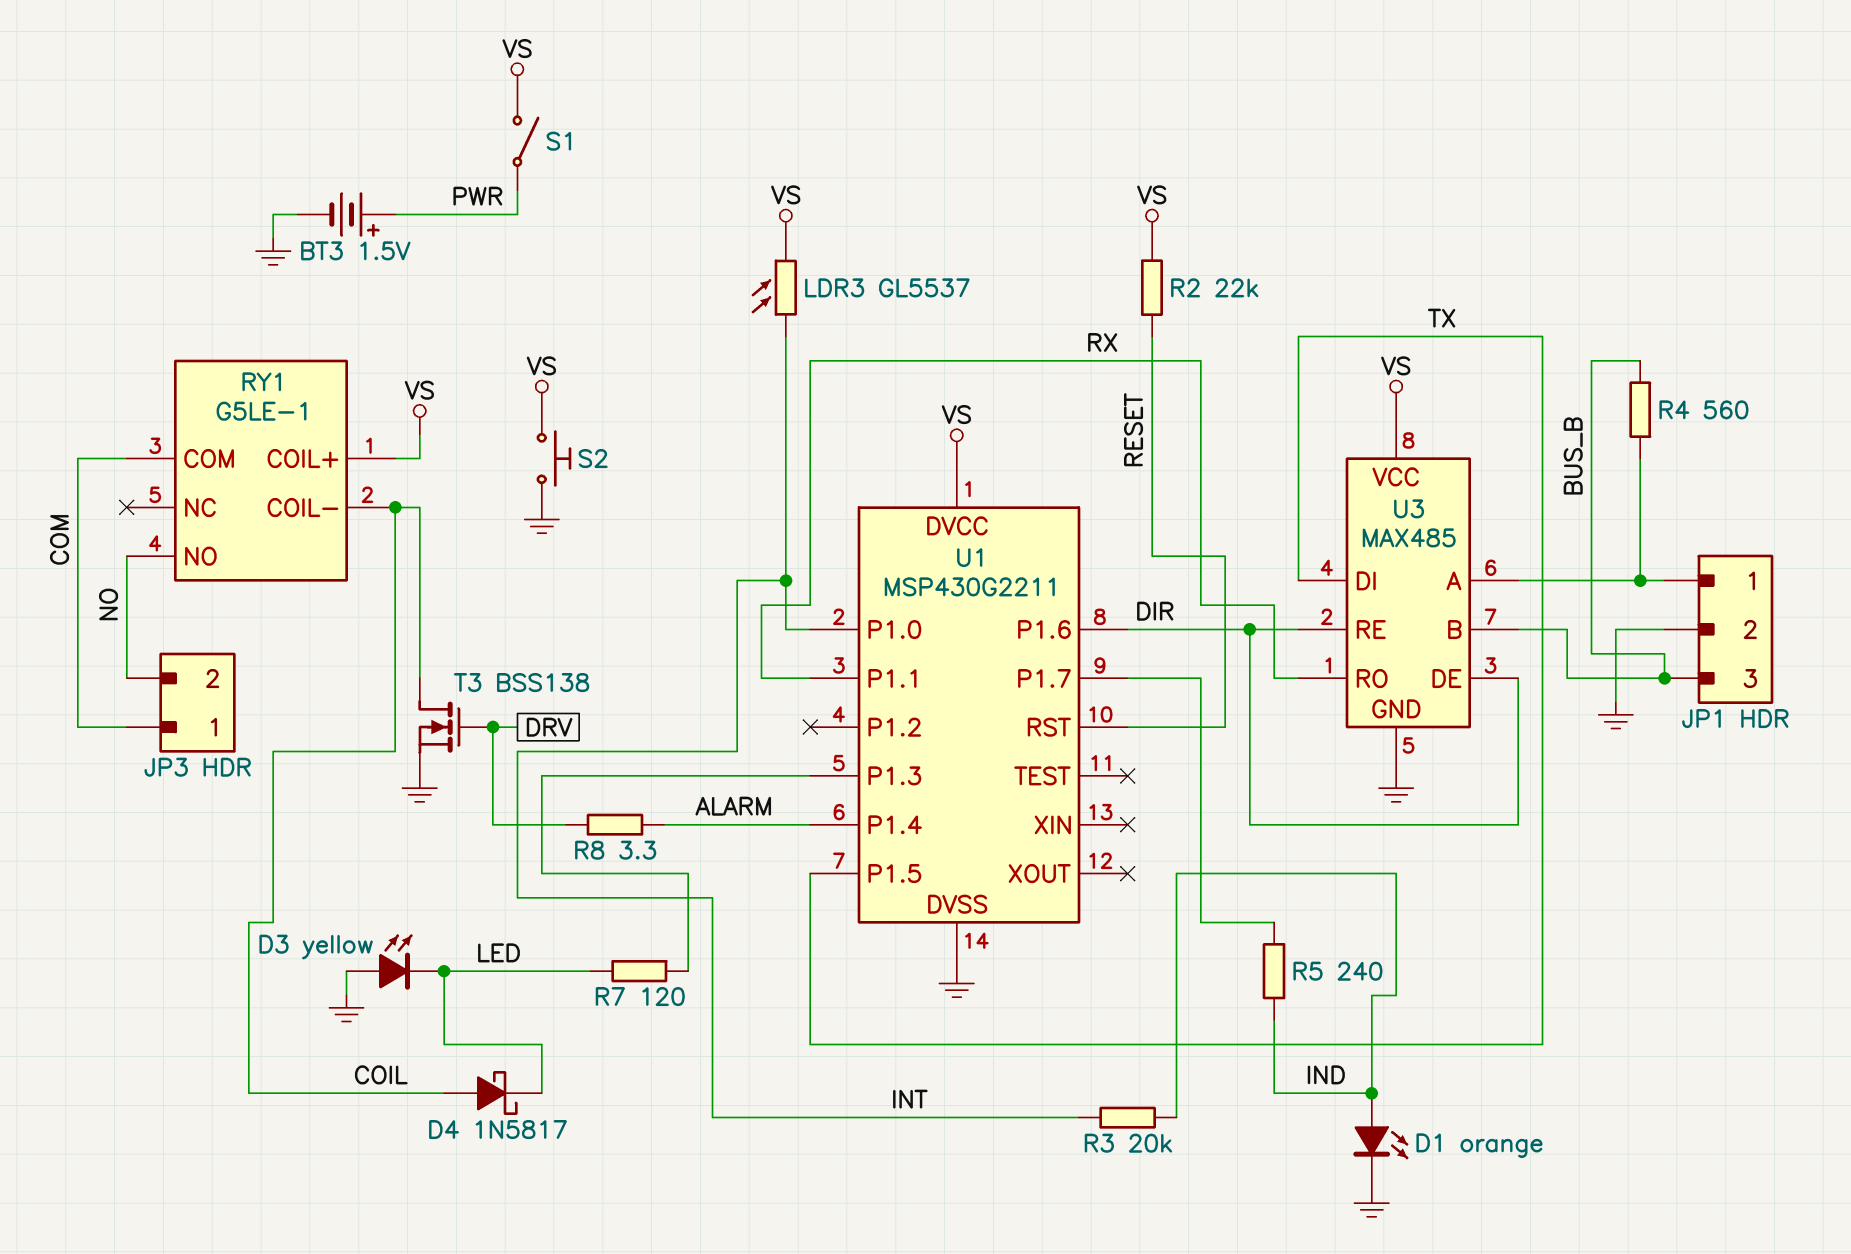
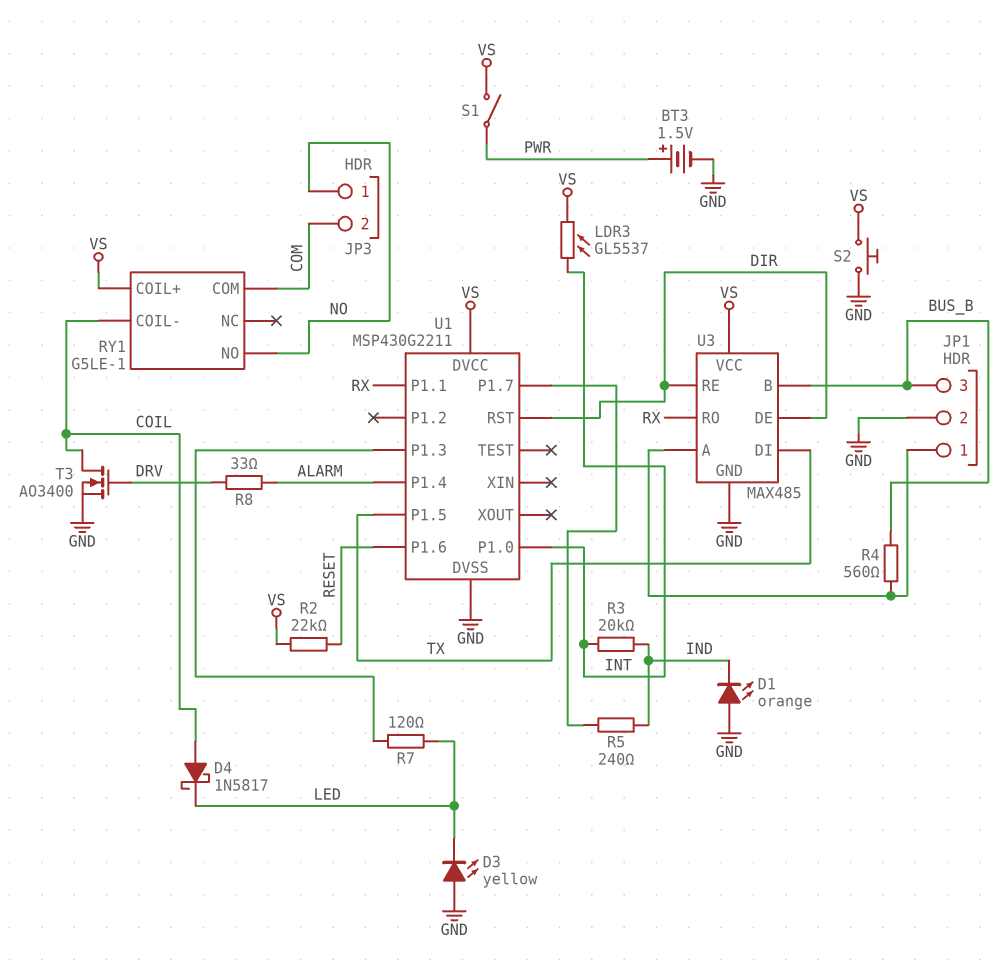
D1: LED orange (A IND, K GND) -> LED orange (A GND, K IND)
JP3 pin 1: COM -> NO
JP3 pin 2: NO -> COM
R8: 3.3 (ALARM, DRV) -> 33 (ALARM, DRV)
T3: NMOS BSS138 (G DRV, D COIL, S GND) -> NMOS AO3400 (G DRV, D COIL, S GND)
U1 pin P1.6: DIR -> RESET
U1 pin RST: RESET -> DIR

